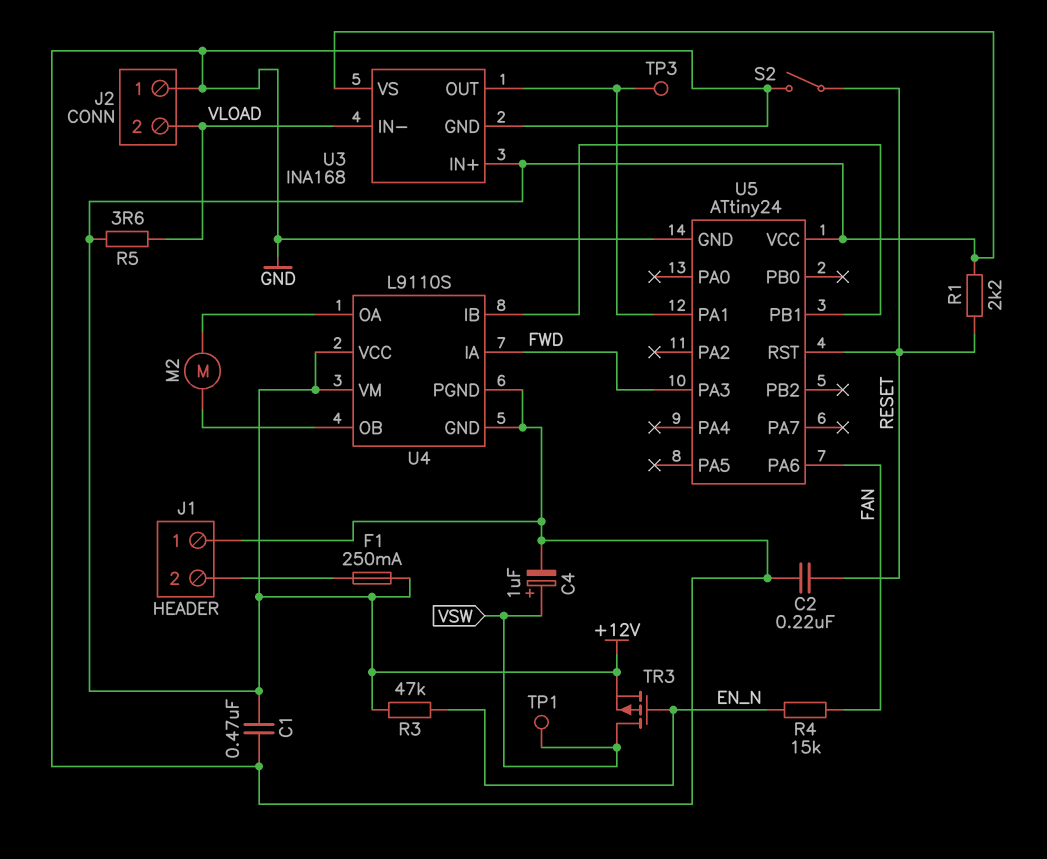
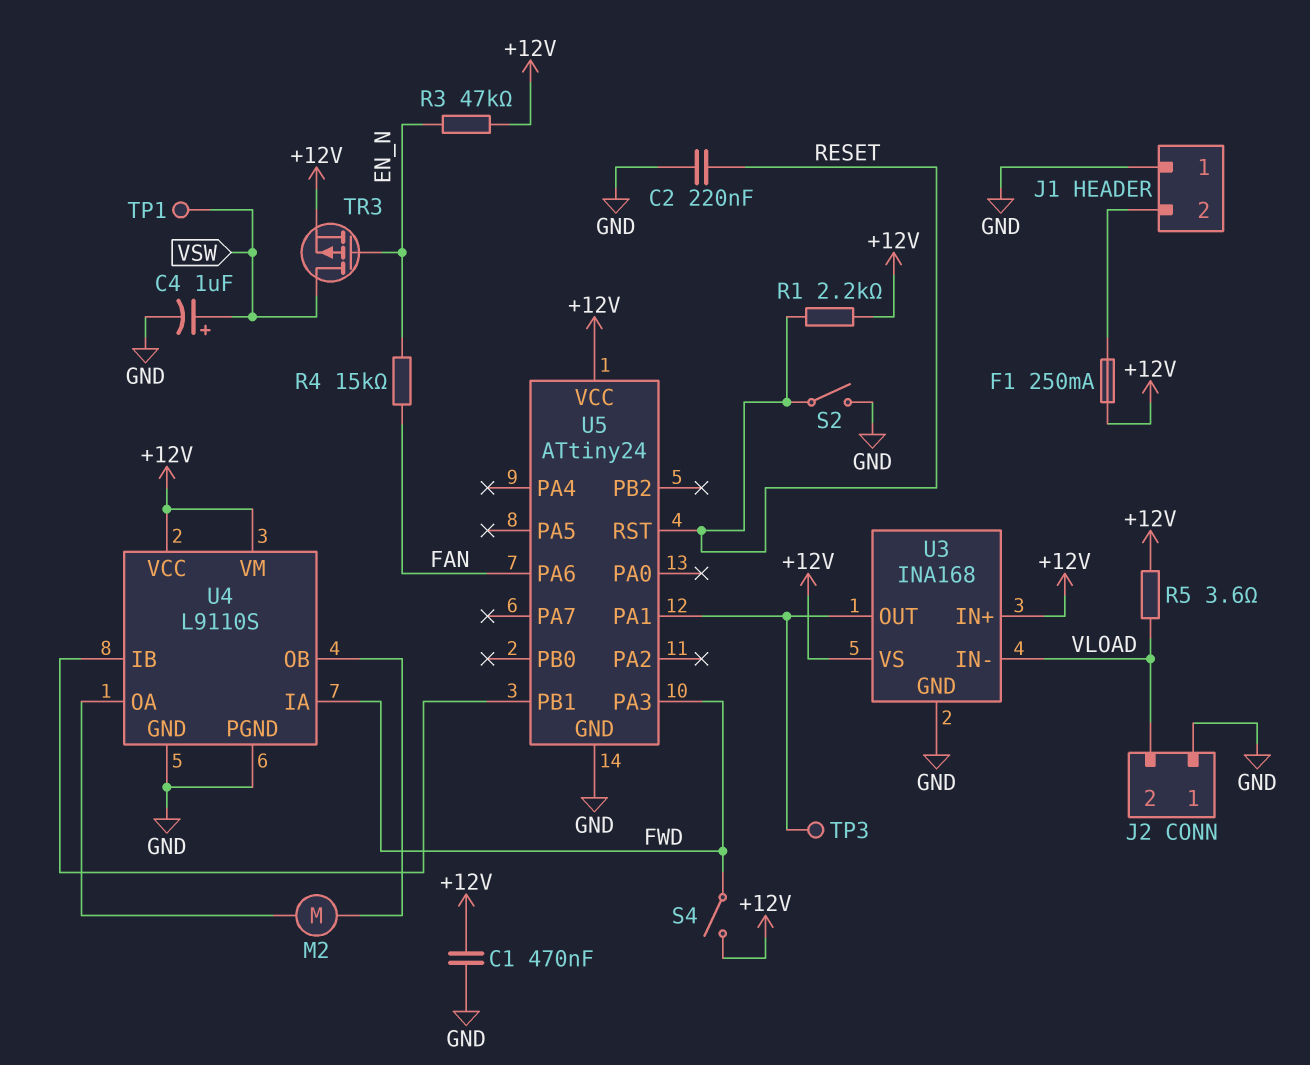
S4: none -> switch (+12V, FWD)

